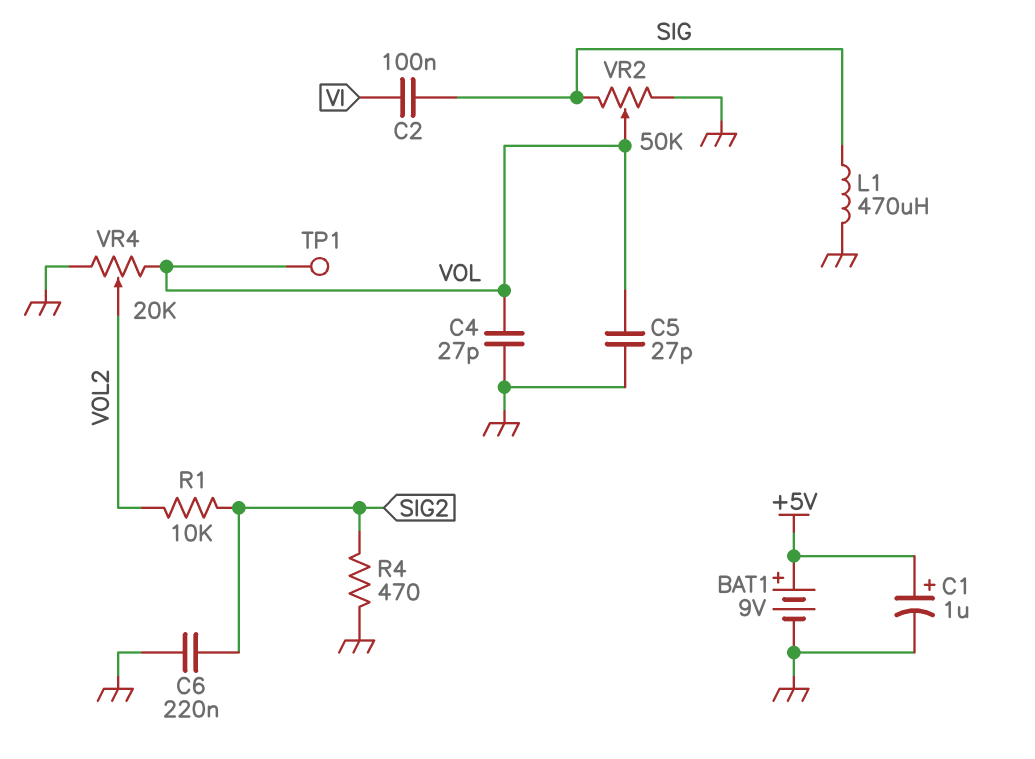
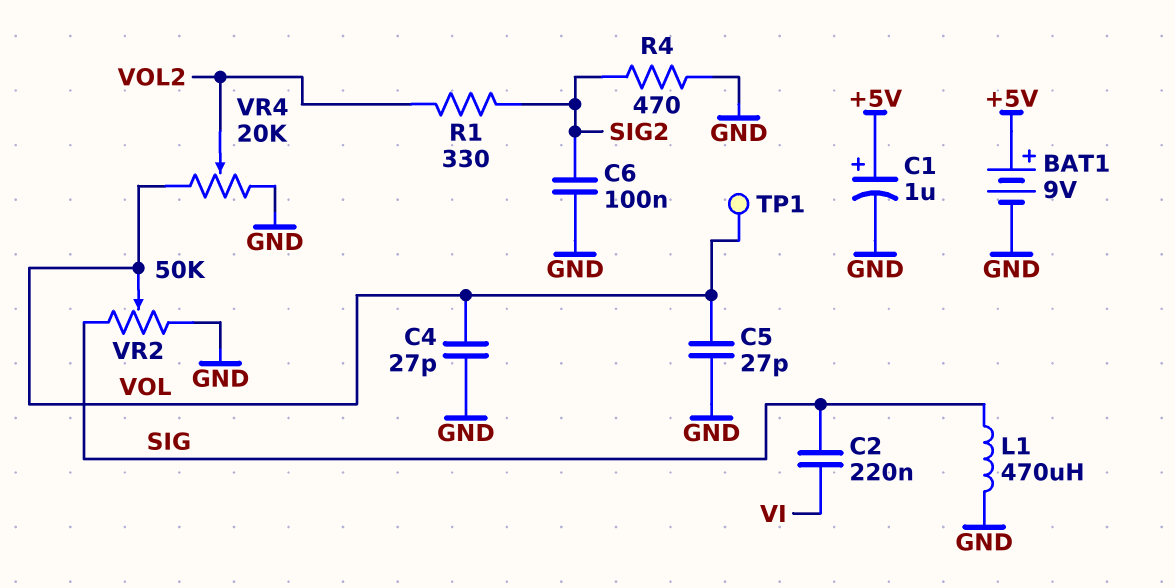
C2: 100nF (SIG, VI) -> 220nF (SIG, VI)
C6: 220nF (GND, SIG2) -> 100nF (GND, SIG2)
R1: 10k (SIG2, VOL2) -> 330 (SIG2, VOL2)

